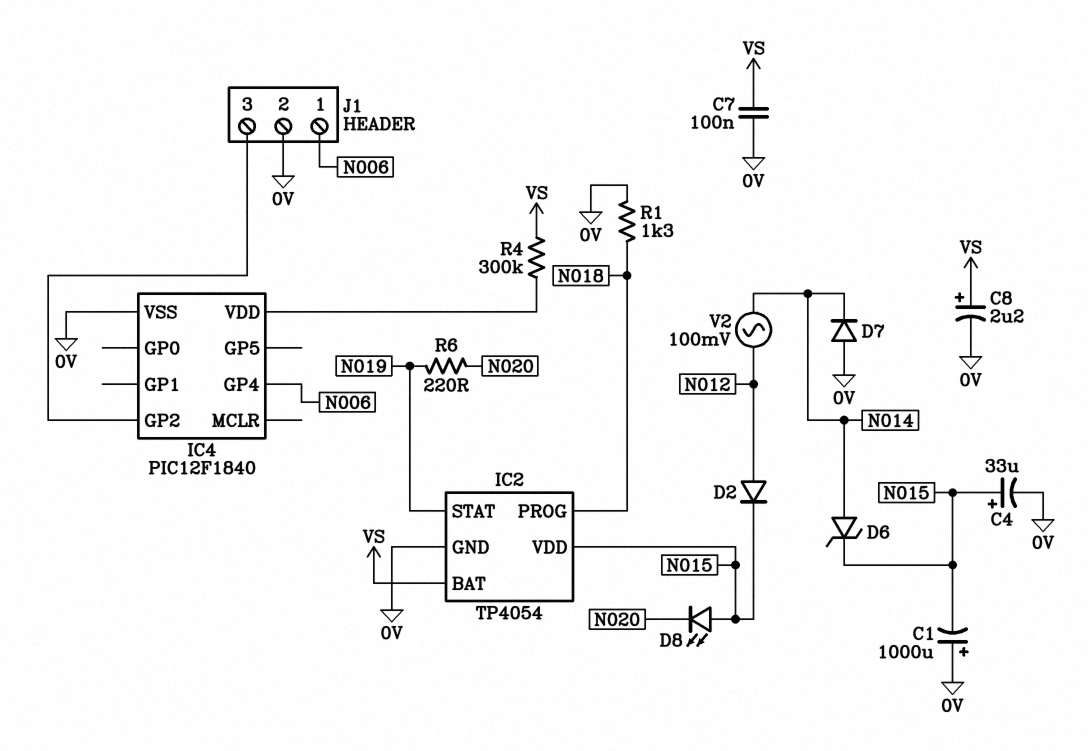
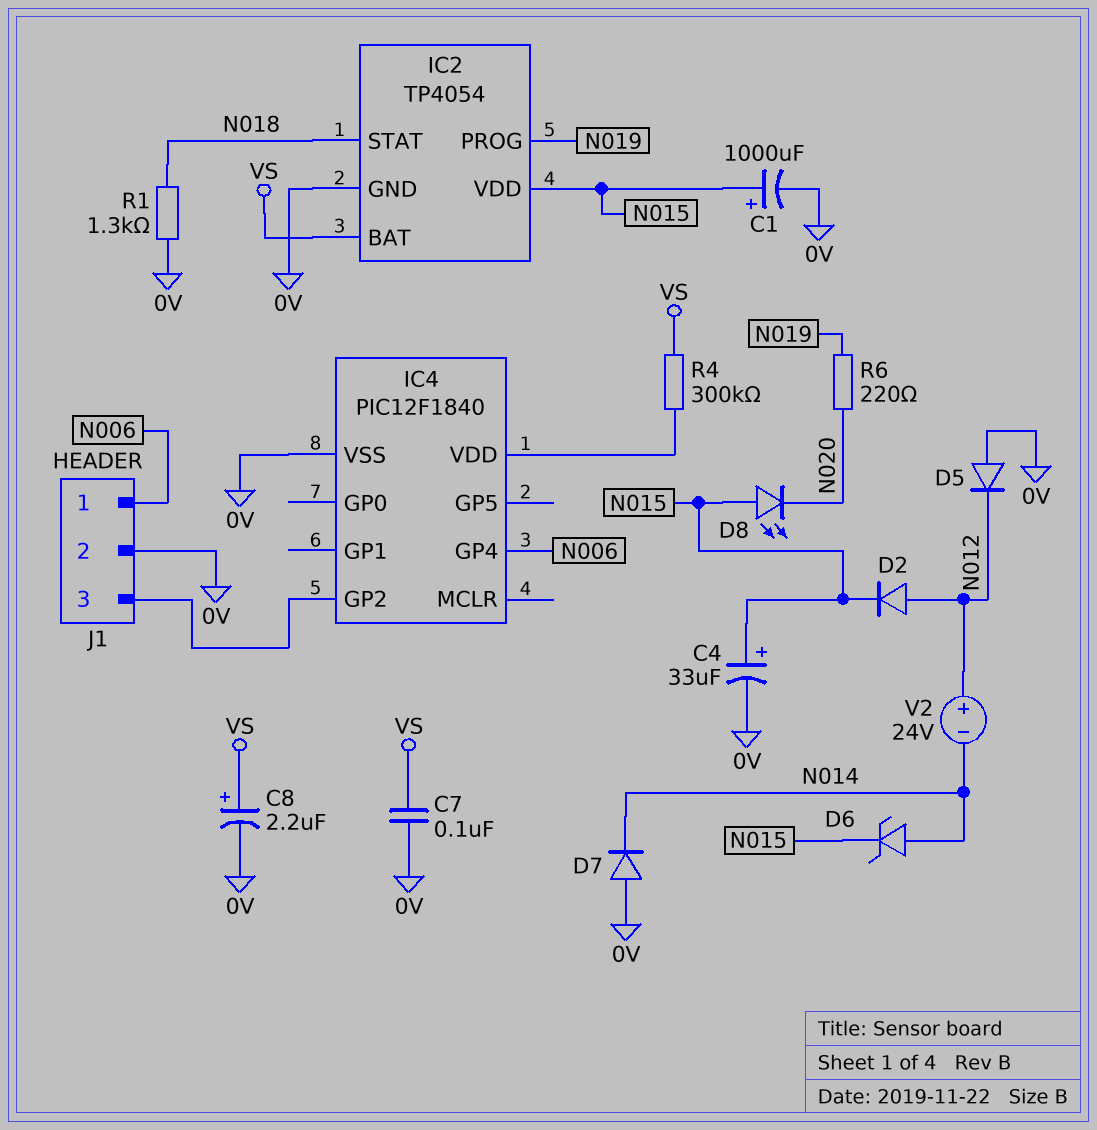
C1: 1000uF (plus 0V, minus N015) -> 1000uF (plus N015, minus 0V)
D5: none -> diode (A 0V, K N012)
IC2 pin PROG: N018 -> N019
IC2 pin STAT: N019 -> N018
V2: AC 100mV (N012, N014) -> 24V (plus N012, minus N014)

